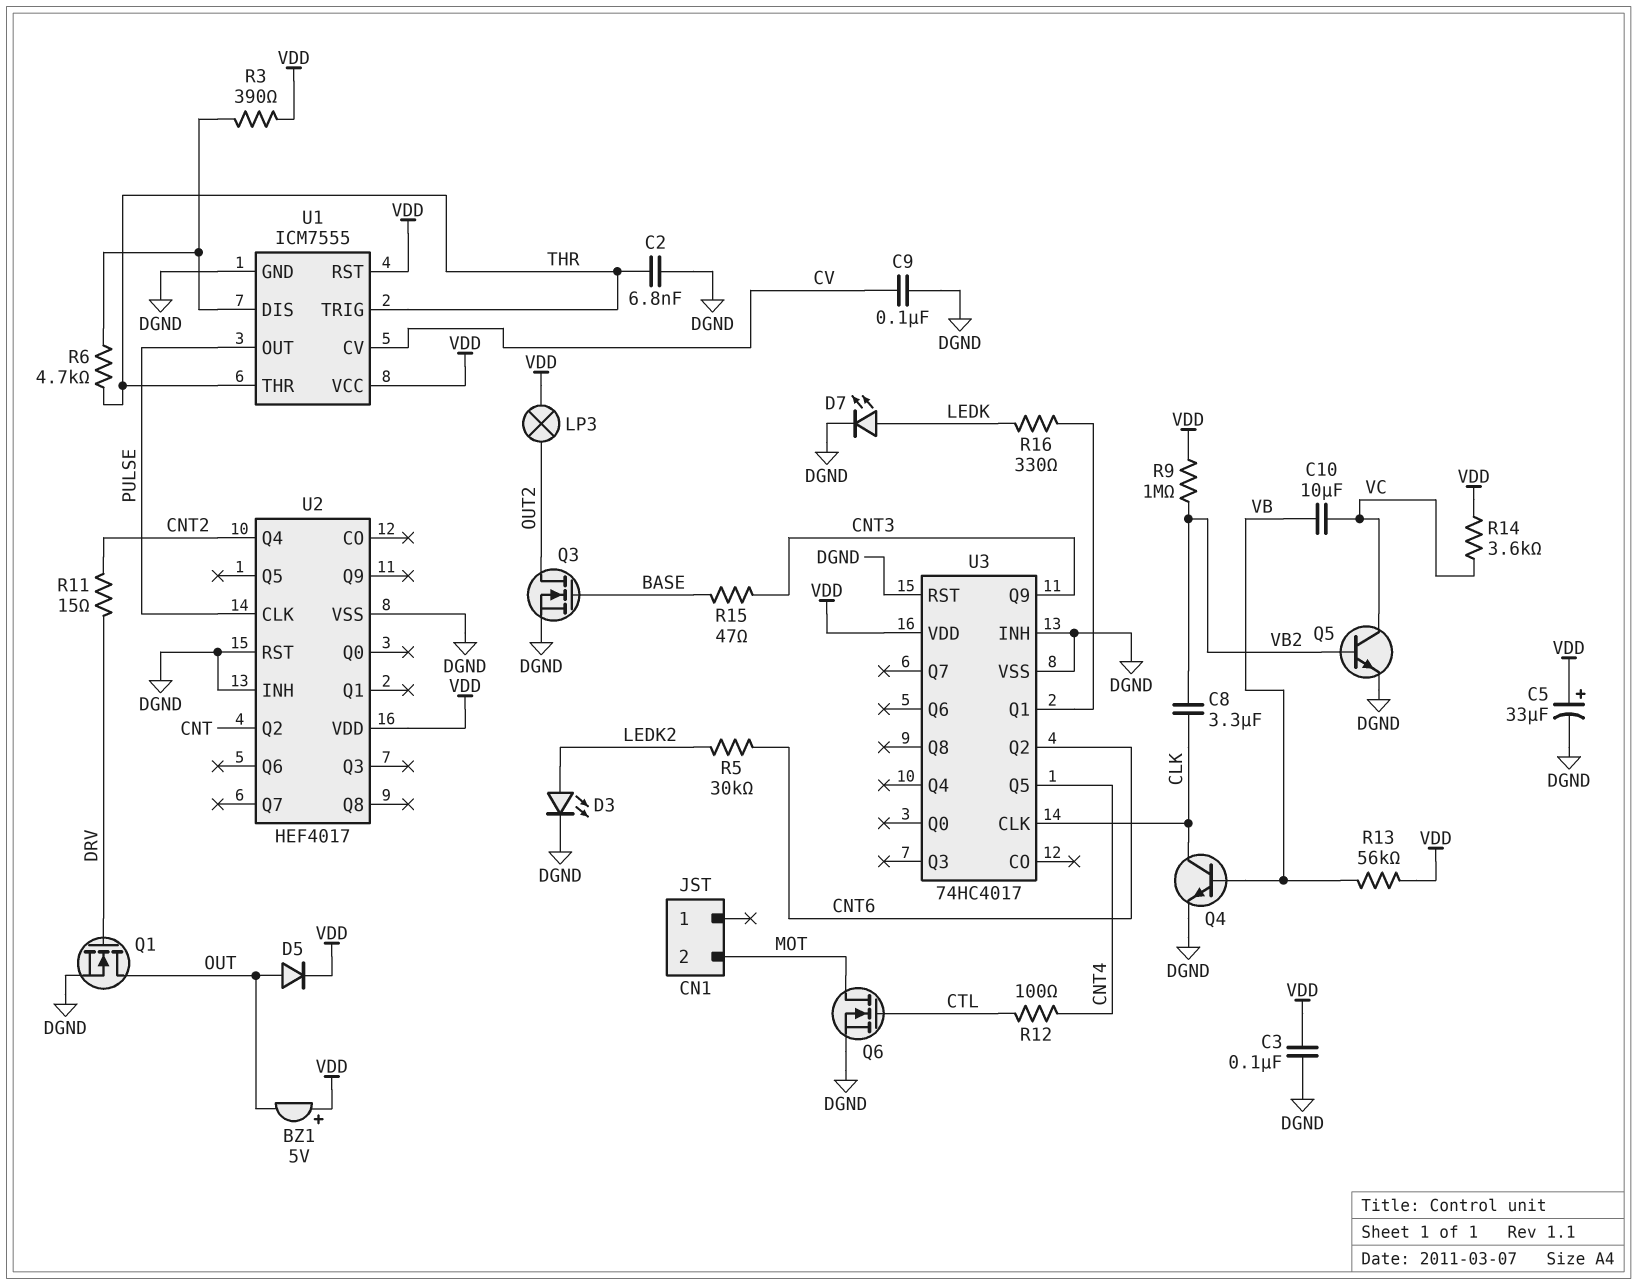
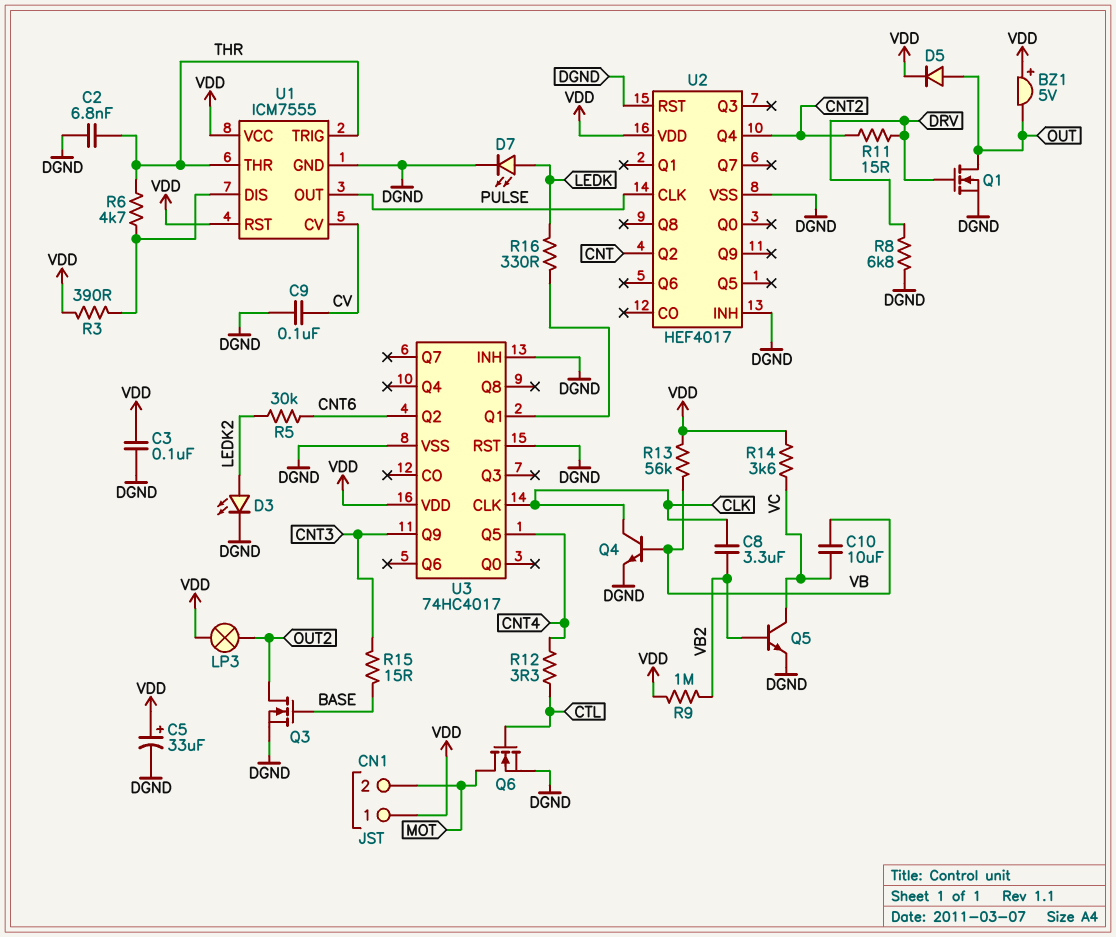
CN1 pin 1: none -> VDD
R8: none -> 6.8k (DGND, DRV)
R12: 100 (CNT4, CTL) -> 3.3 (CNT4, CTL)
R15: 47 (BASE, CNT3) -> 15 (BASE, CNT3)

